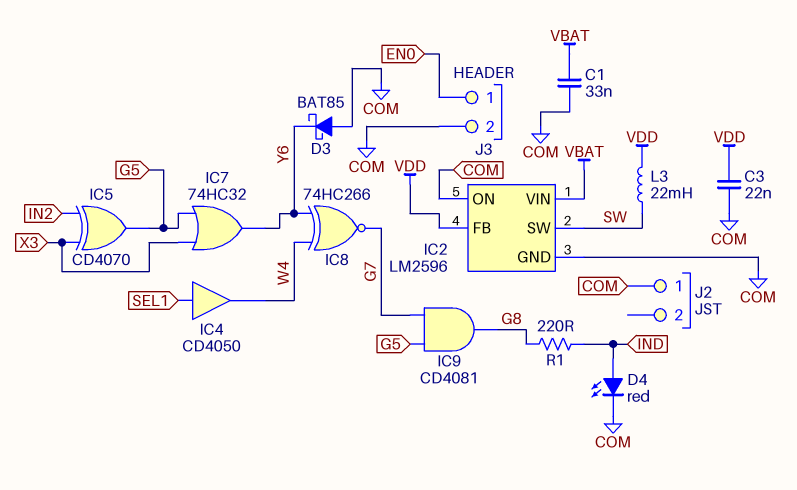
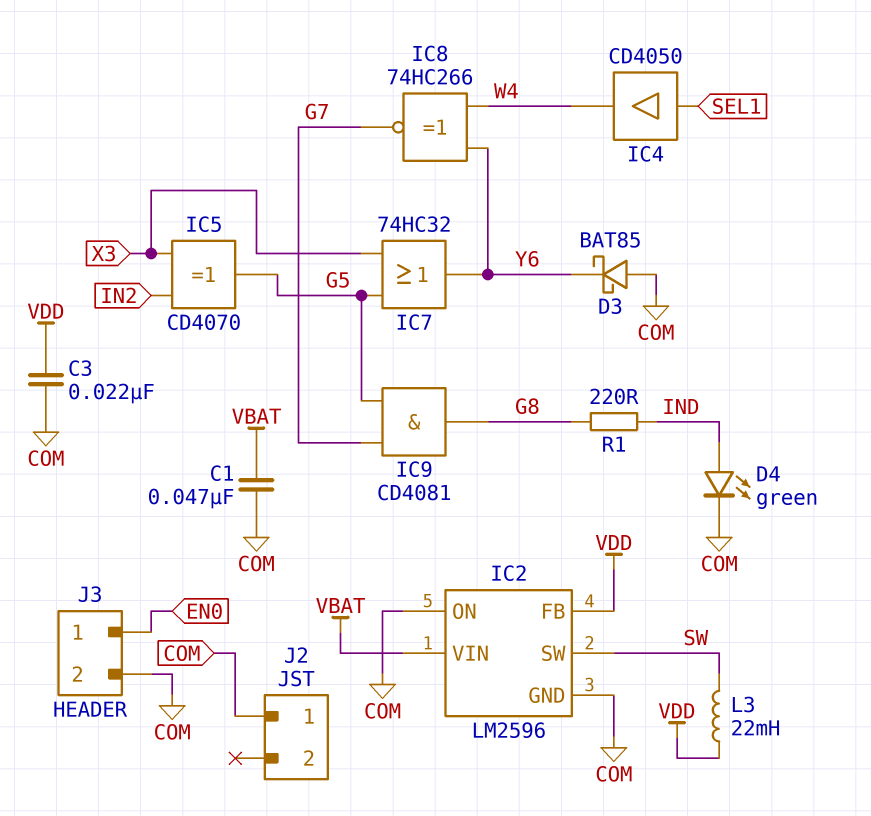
C1: 33nF (COM, VBAT) -> 47nF (COM, VBAT)
D4: LED red (A IND, K COM) -> LED green (A IND, K COM)

